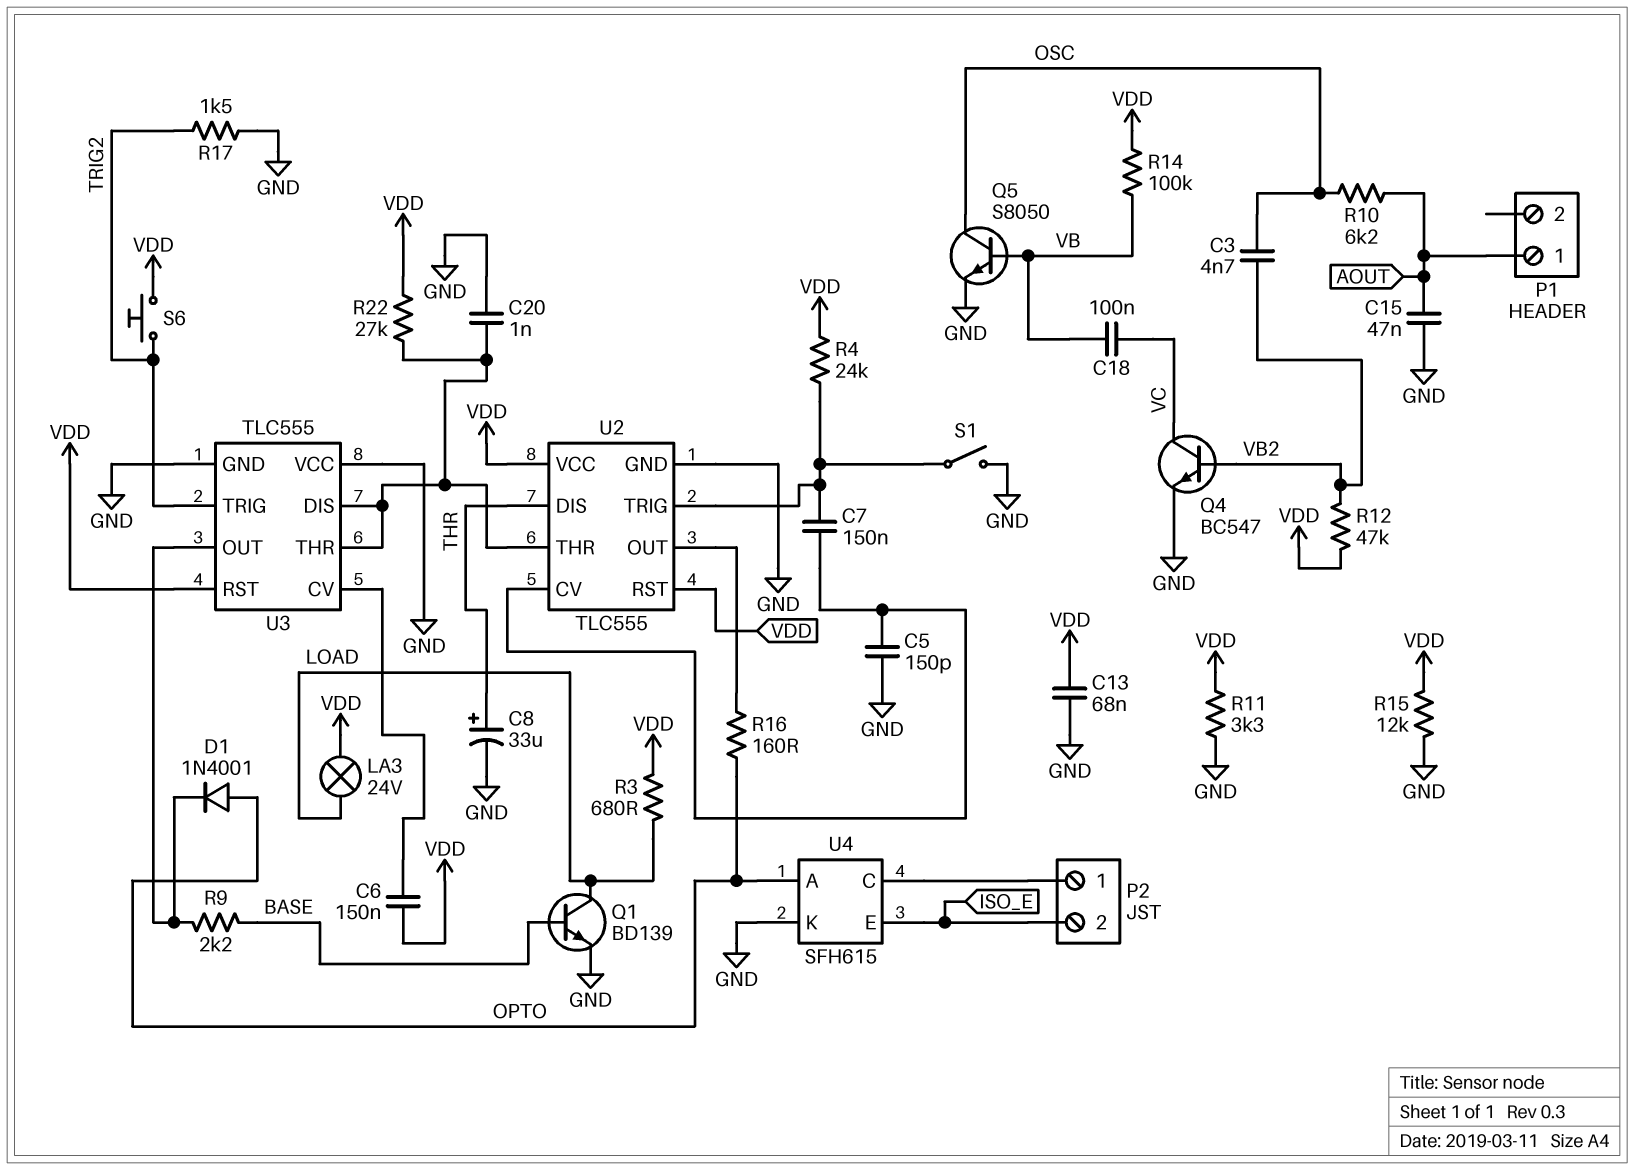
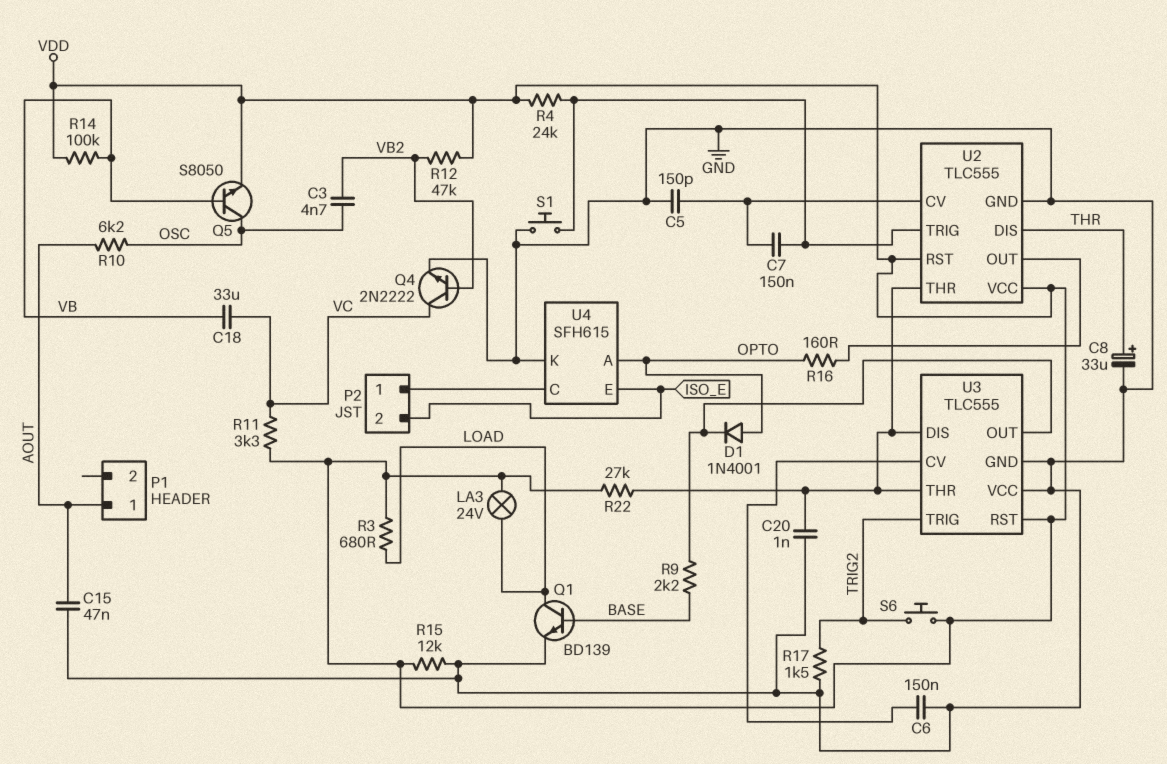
C6: 150nF (U3/CV, VDD) -> 150nF (GND, U3/CV)
C13: 68nF (GND, VDD) -> none
C18: 100nF (VB, VC) -> 33uF (VB, VC)
Q4: NPN BC547 (B VB2, C VC, E GND) -> NPN 2N2222 (B VB2, C VC, E GND)
Q5: NPN S8050 (B VB, C OSC, E GND) -> NPN S8050 (B VB, C OSC, E VDD)
R11: 3.3k (GND, VDD) -> 3.3k (VC, VDD)
S1: switch (GND, U2/TRIG) -> button (GND, U2/TRIG)

